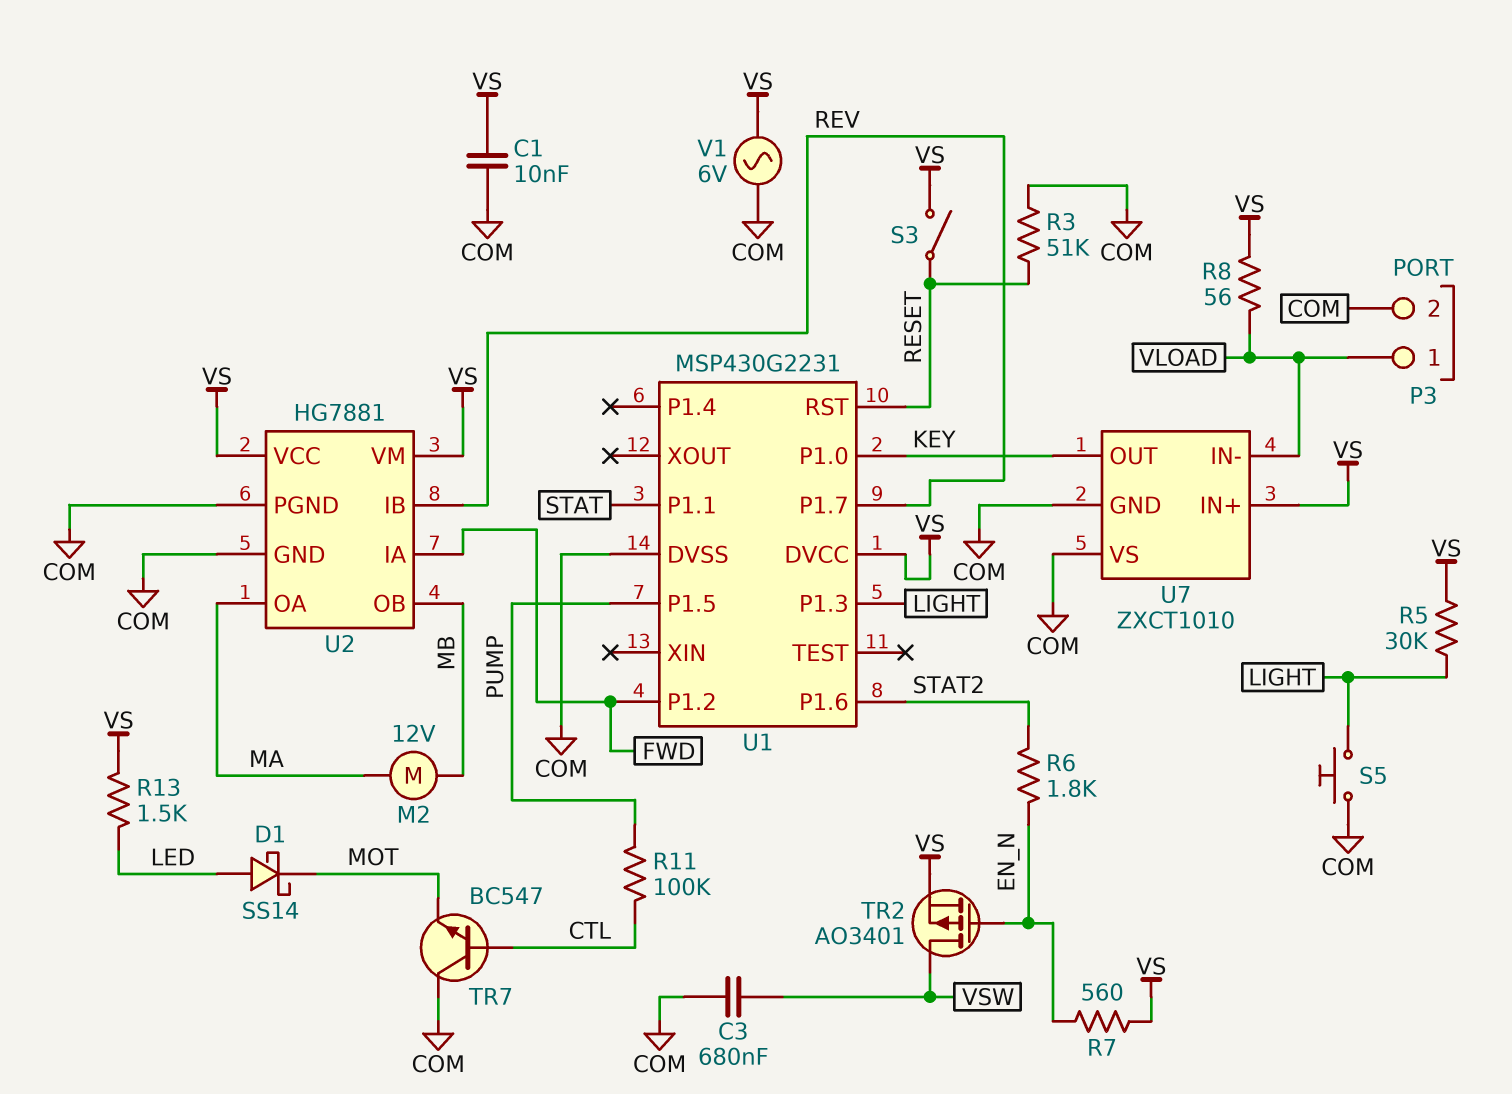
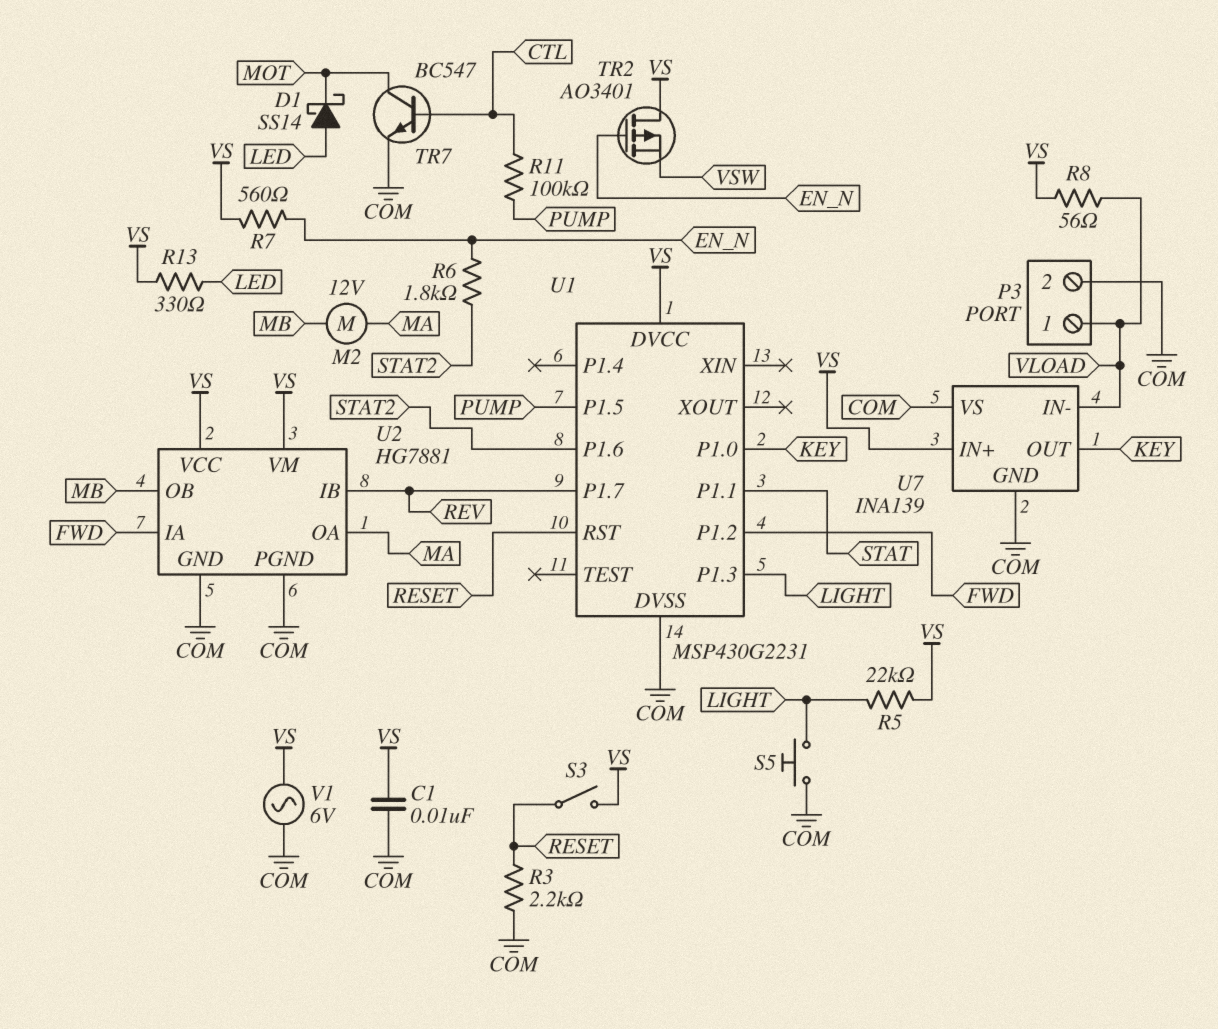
C3: 680nF (COM, VSW) -> none
R3: 51k (COM, RESET) -> 2.2k (COM, RESET)
R5: 30k (LIGHT, VS) -> 22k (LIGHT, VS)
R13: 1.5k (LED, VS) -> 330 (LED, VS)
TR2: PMOS AO3401 (G EN_N, D VSW, S VS) -> PMOS AO3401 (G EN_N, D VS, S VSW)
TR7: NPN BC547 (B CTL, C COM, E MOT) -> NPN BC547 (B CTL, C MOT, E COM)
U7: ZXCT1010 -> INA139

